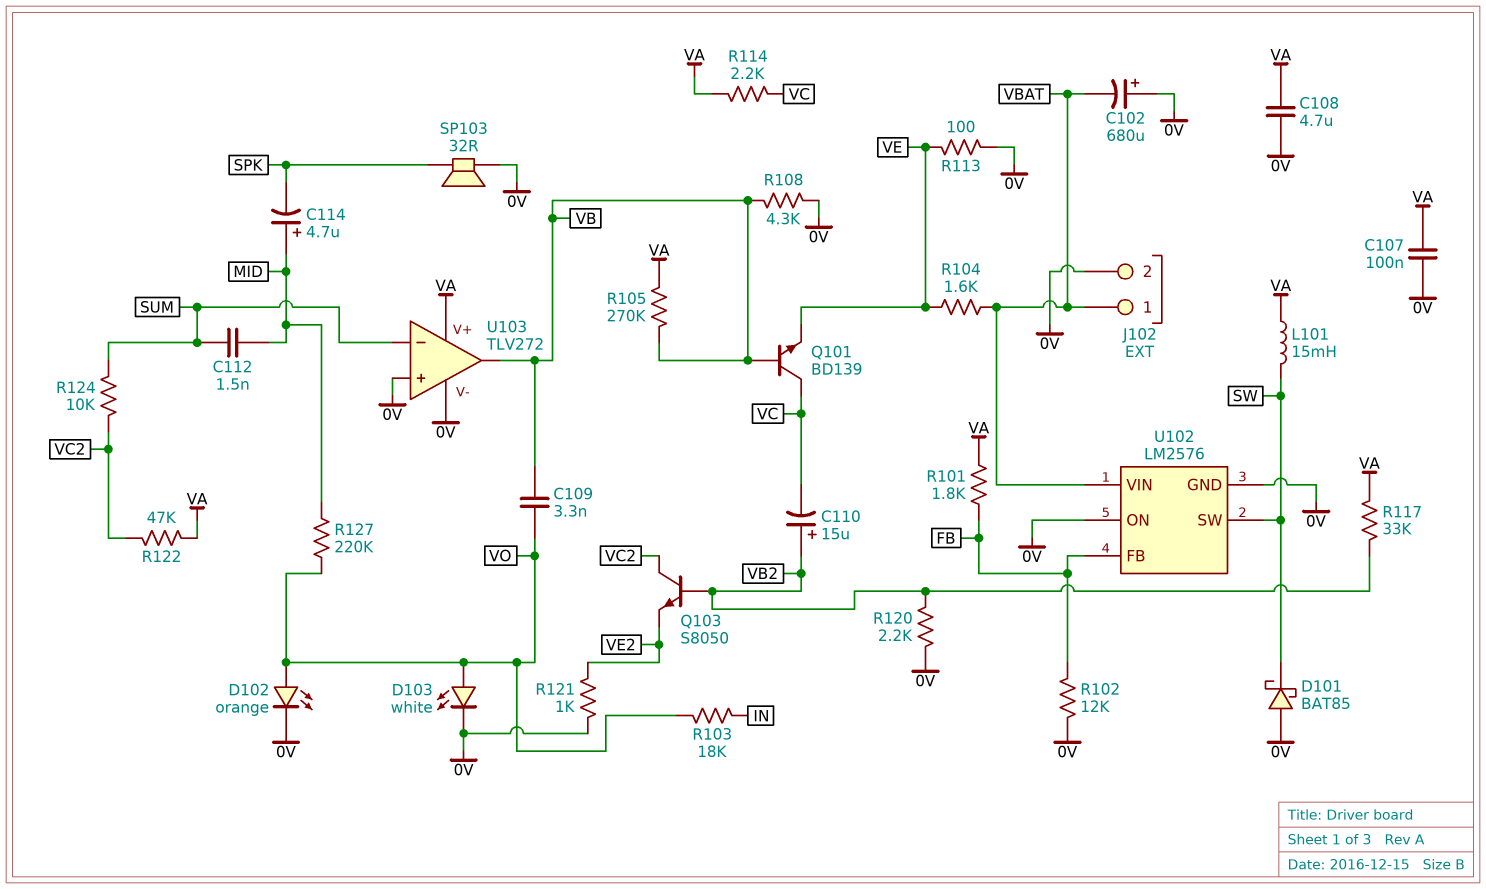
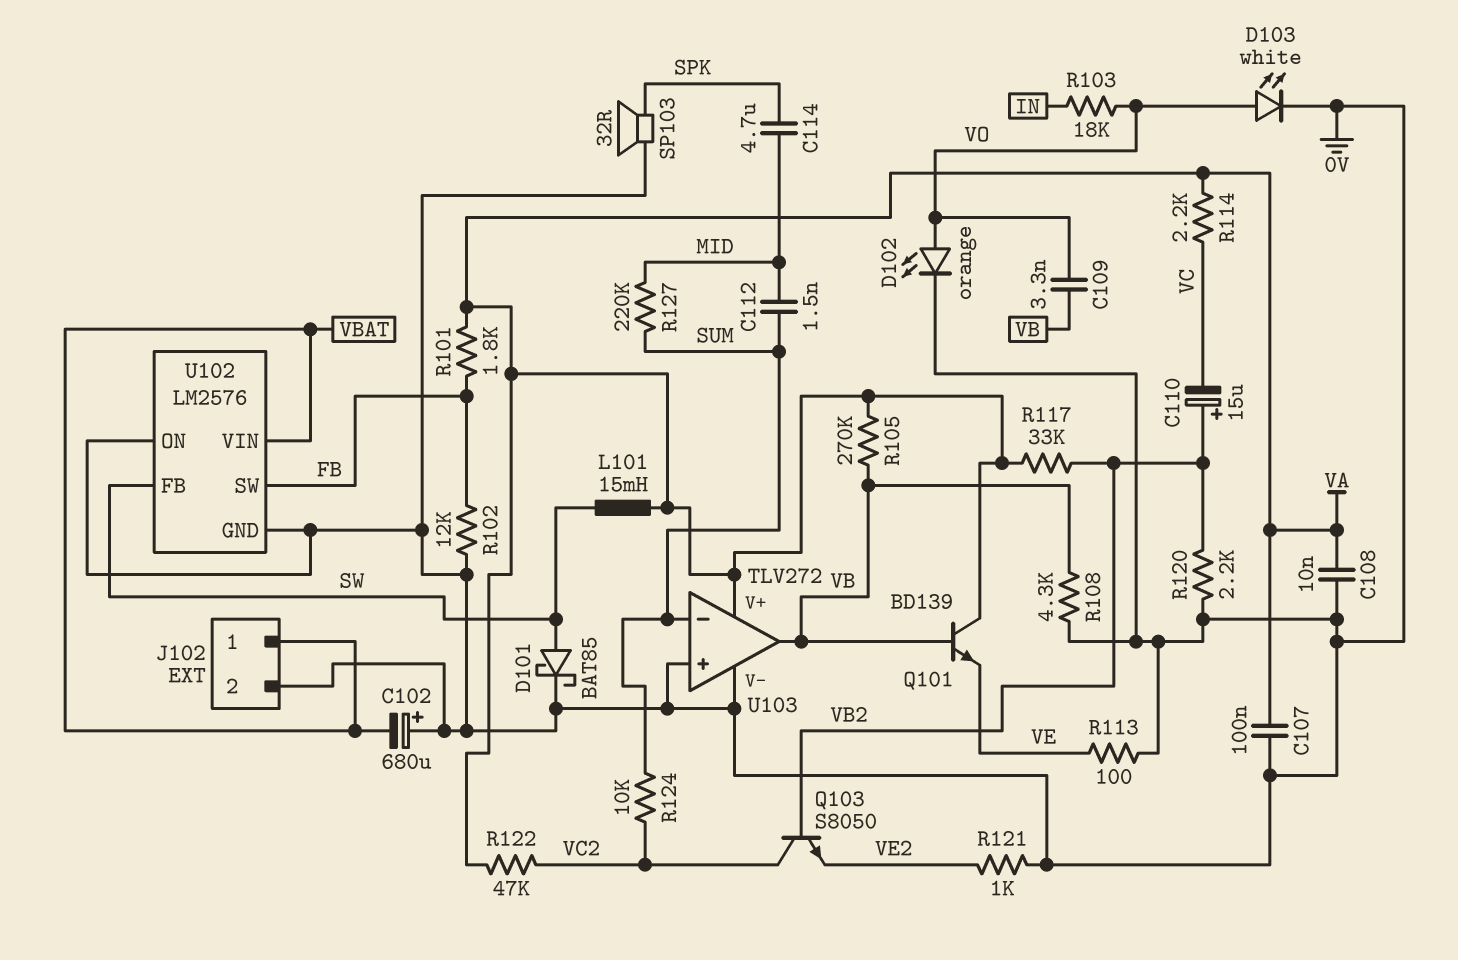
C108: 4.7uF (0V, VA) -> 10nF (0V, VA)
C114: 4.7uF (plus MID, minus SPK) -> 4.7uF (MID, SPK)
D101: schottky BAT85 (A 0V, K SW) -> schottky BAT85 (A SW, K 0V)
Q101: NPN BD139 (B VB, C VC, E VE) -> NPN BD139 (B VB, C VA, E VE)
R104: 1.6k (VBAT, VE) -> none
R127: 220k (MID, VO) -> 220k (MID, SUM)
U102 pin FB: FB -> SW
U102 pin SW: SW -> FB

